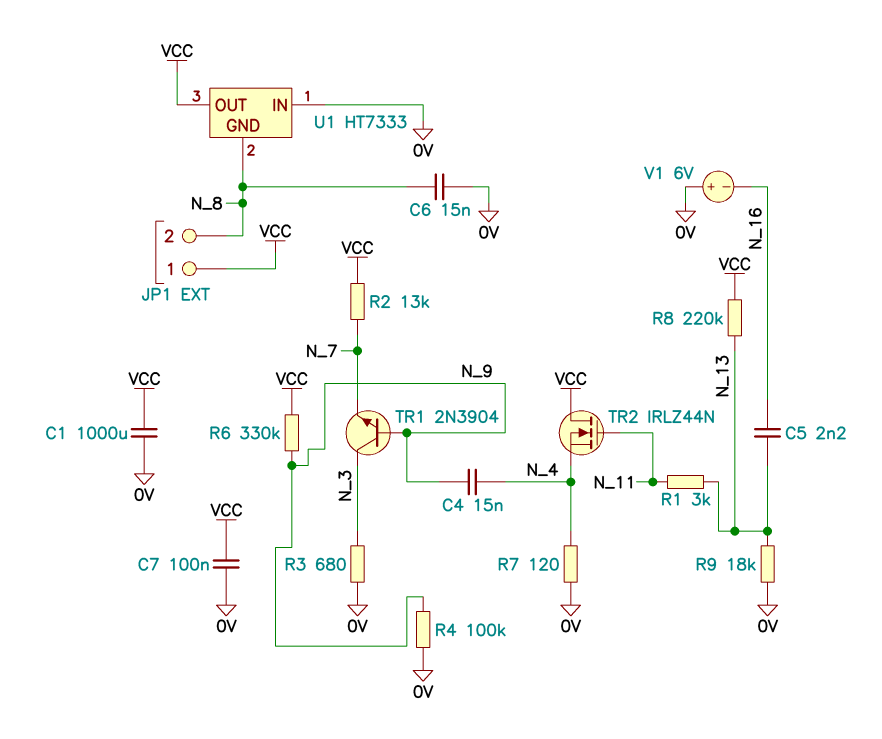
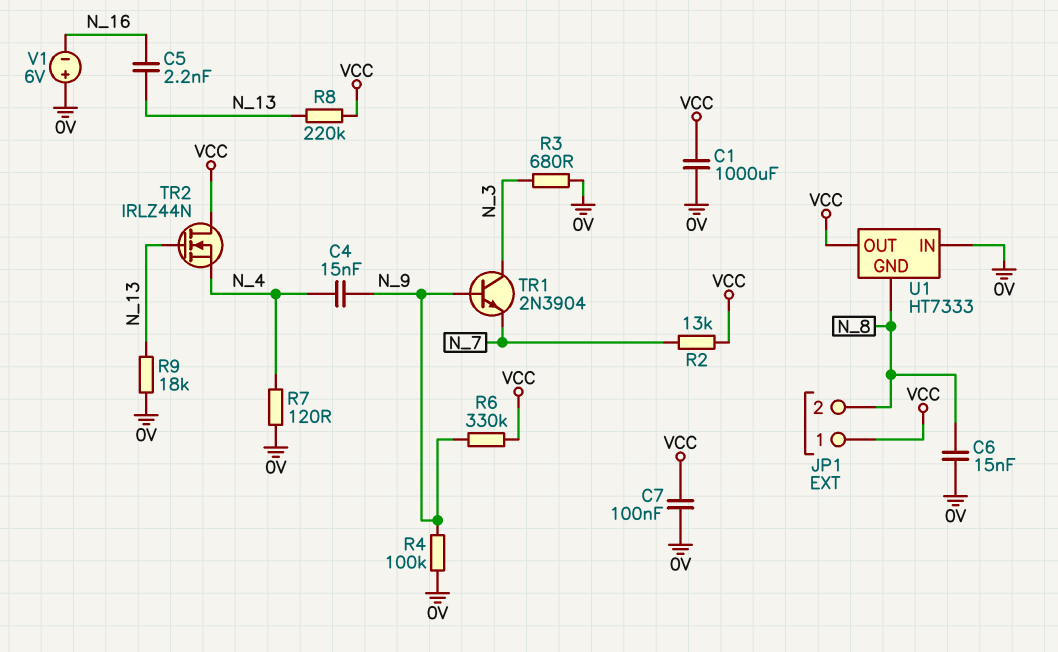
R1: 3k (N_11, N_13) -> none
TR2: NMOS IRLZ44N (G N_11, D VCC, S N_4) -> NMOS IRLZ44N (G N_13, D VCC, S N_4)

